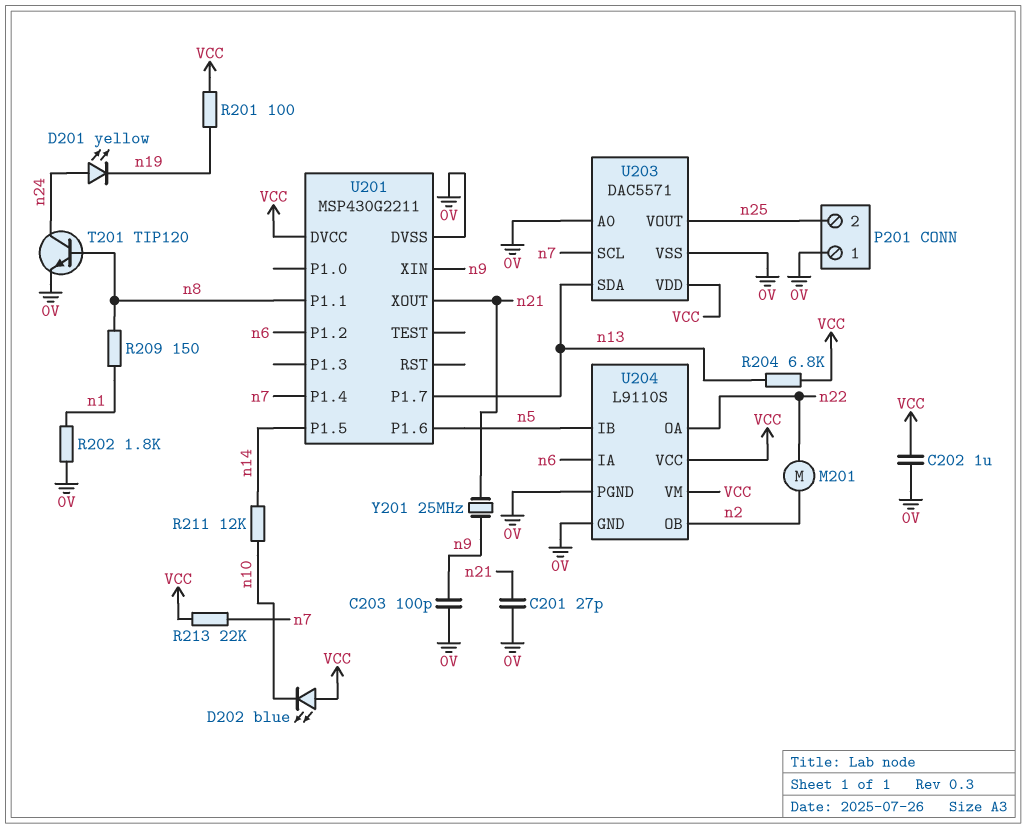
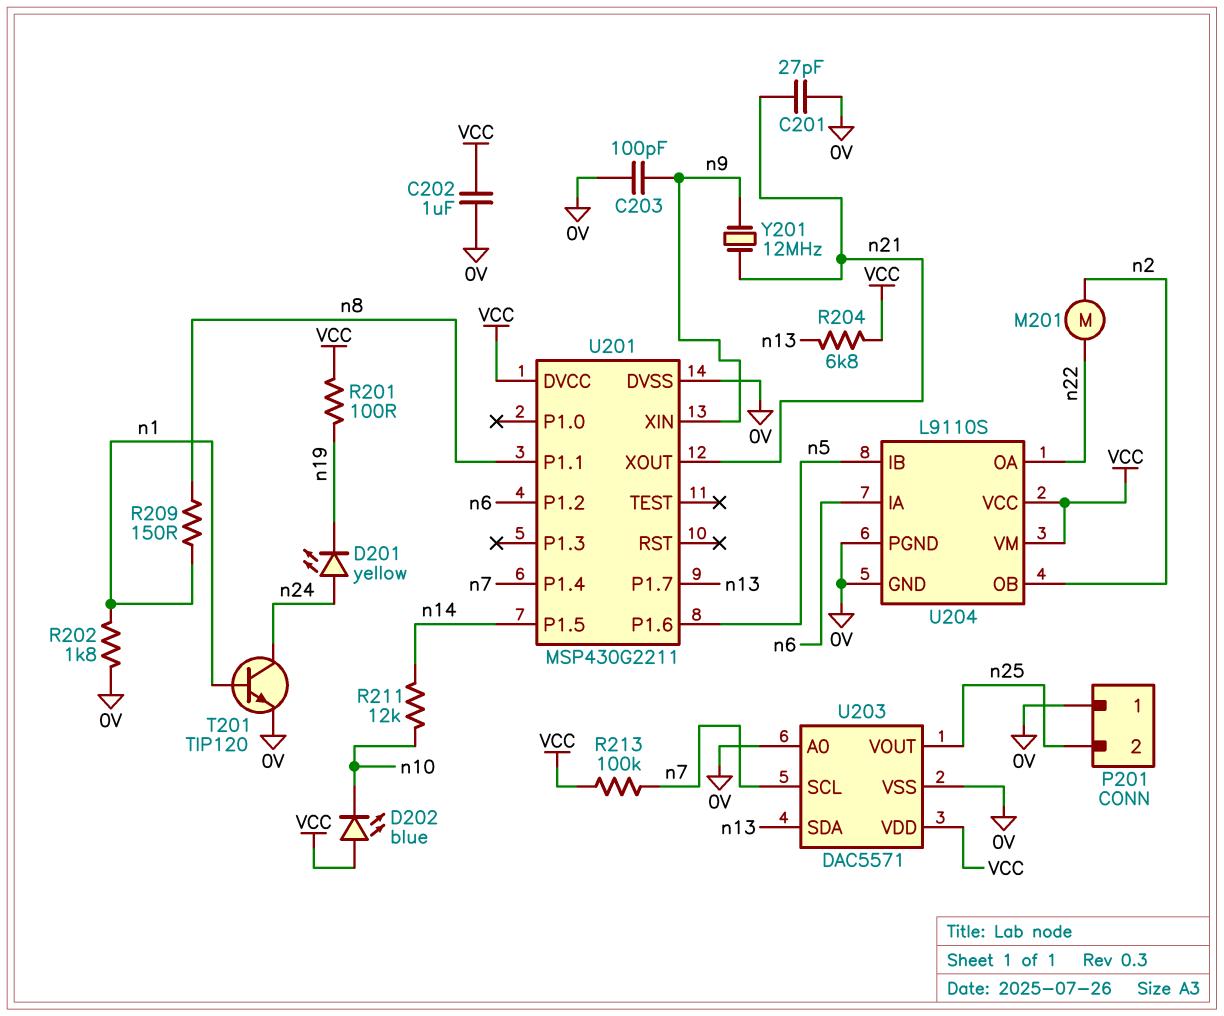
R213: 22k (VCC, n7) -> 100k (VCC, n7)
T201: NPN TIP120 (B n8, C n24, E 0V) -> NPN TIP120 (B n1, C n24, E 0V)
Y201: 25MHz (n9, n21) -> 12MHz (n9, n21)

